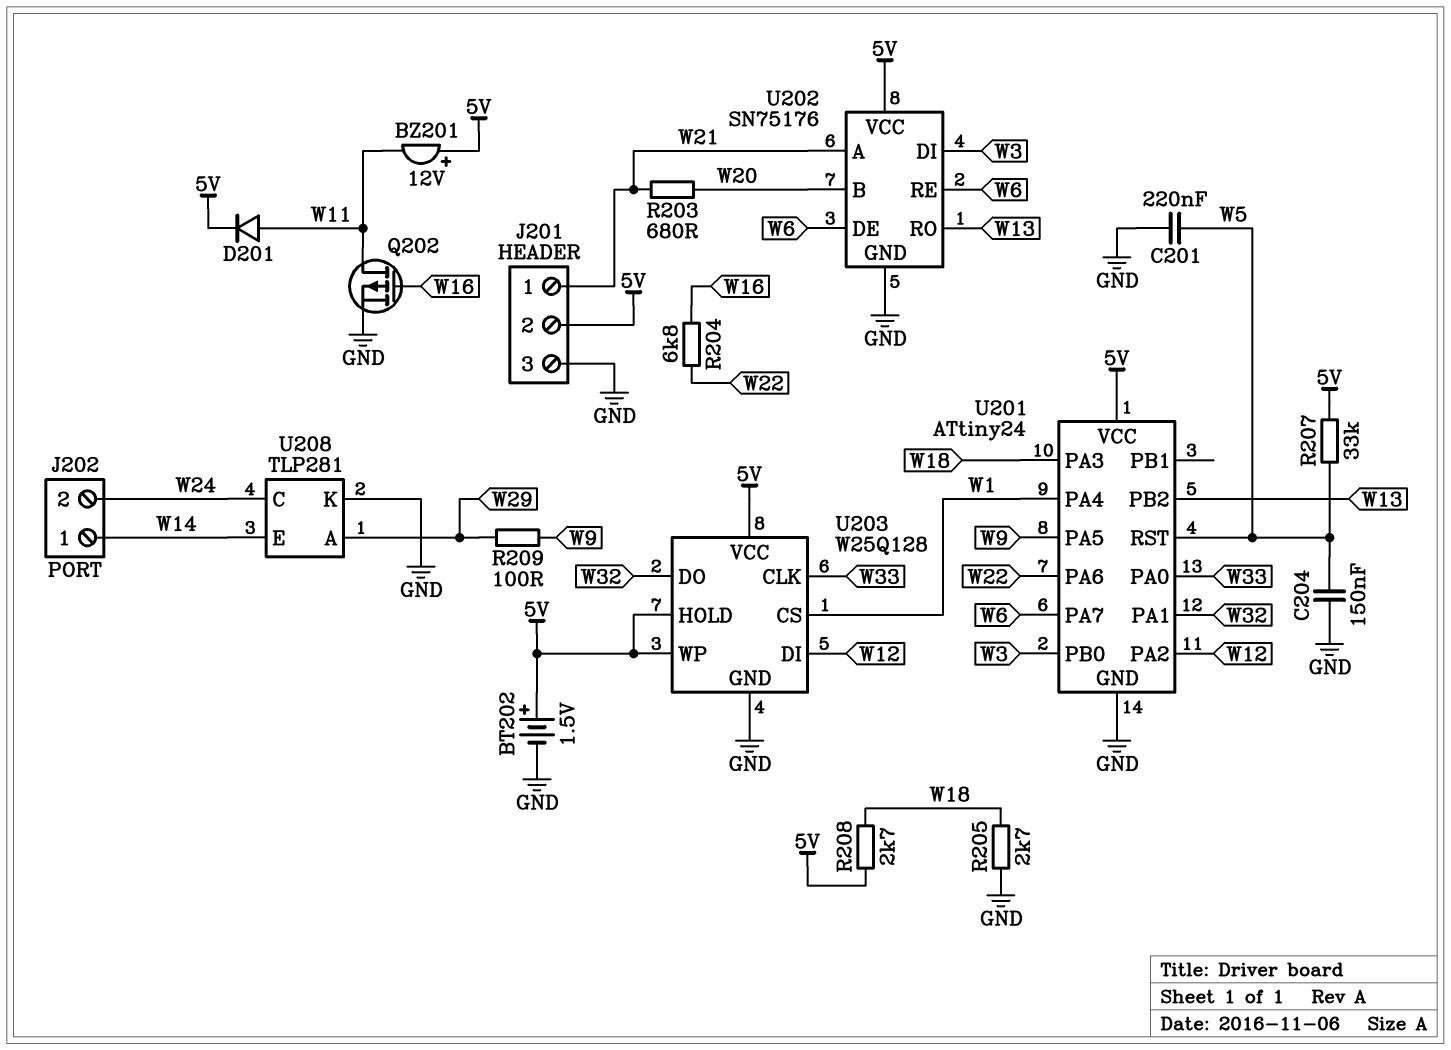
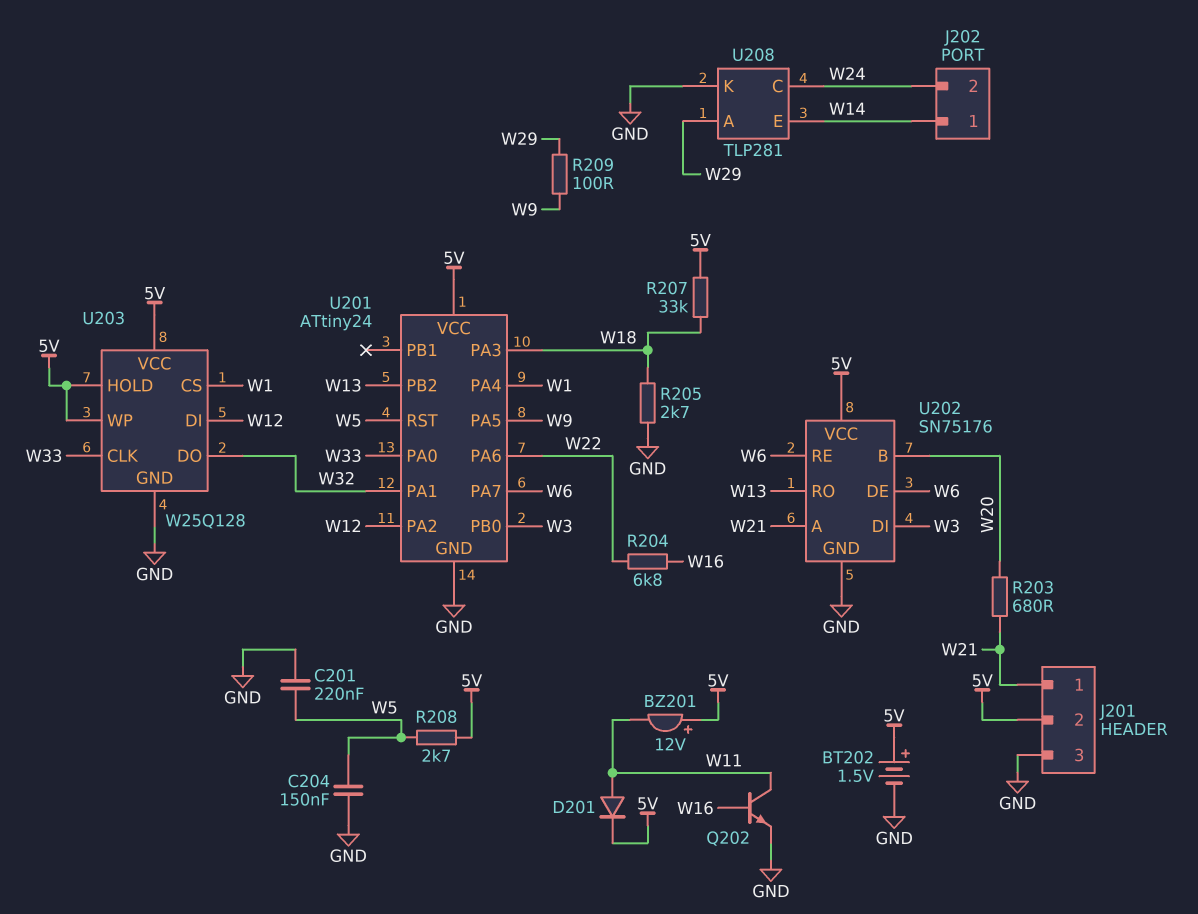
Q202: PMOS (G W16, D W11, S GND) -> NPN (B W16, C W11, E GND)
R207: 33k (5V, W5) -> 33k (5V, W18)
R208: 2.7k (5V, W18) -> 2.7k (5V, W5)

